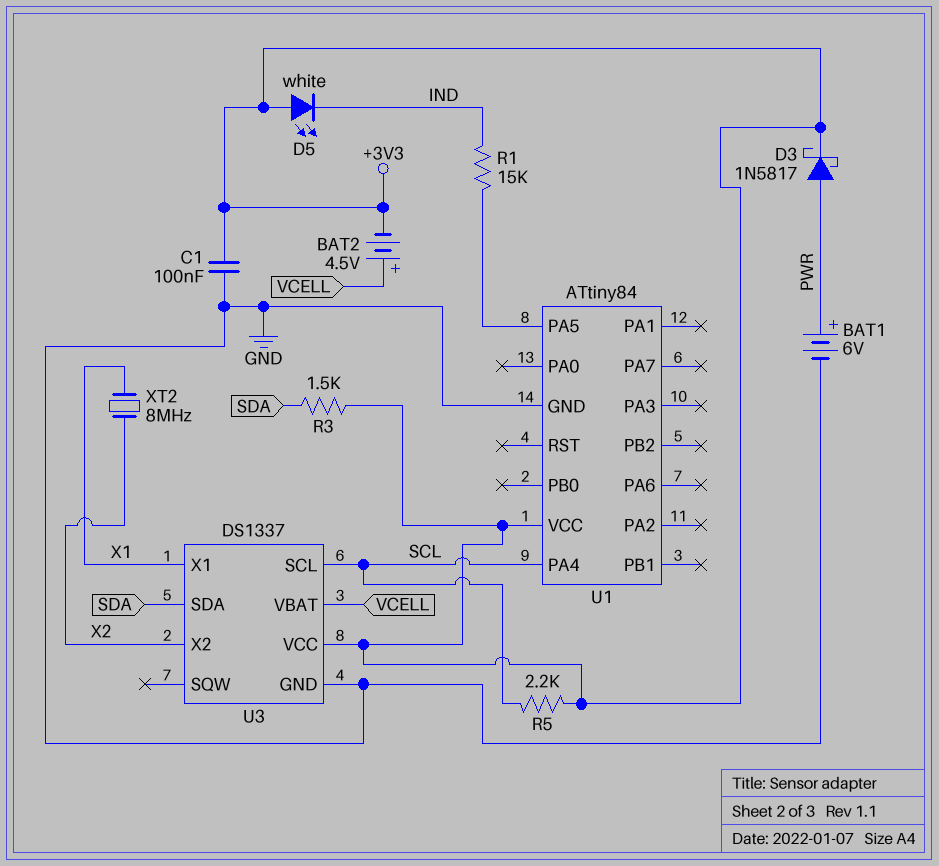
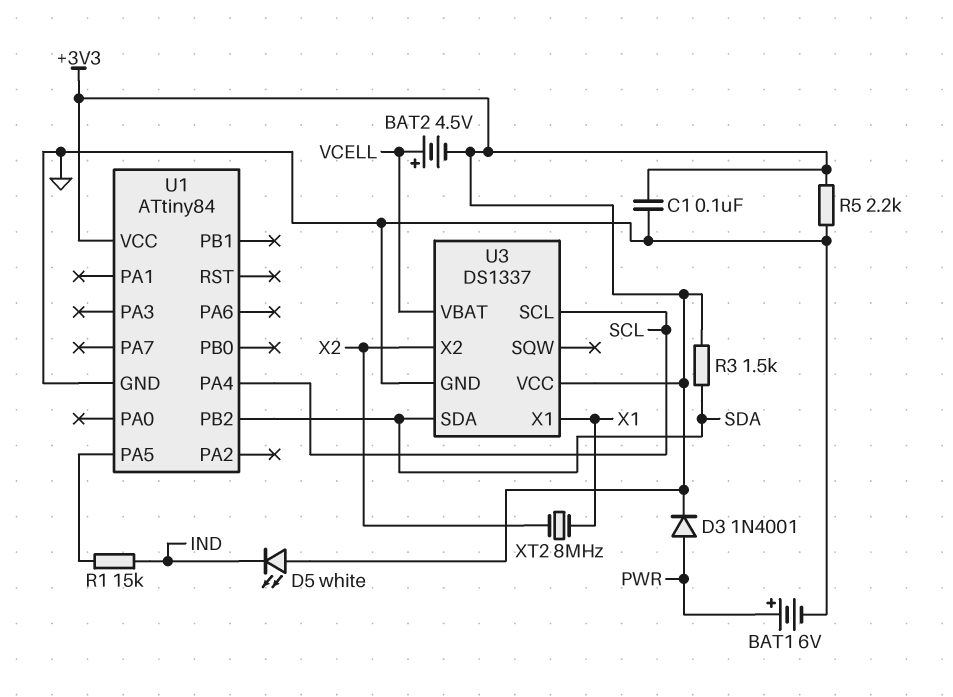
D3: schottky 1N5817 (A PWR, K +3V3) -> diode 1N4001 (A PWR, K +3V3)
R5: 2.2k (+3V3, SCL) -> 2.2k (+3V3, GND)
U1 pin PB2: none -> SDA

